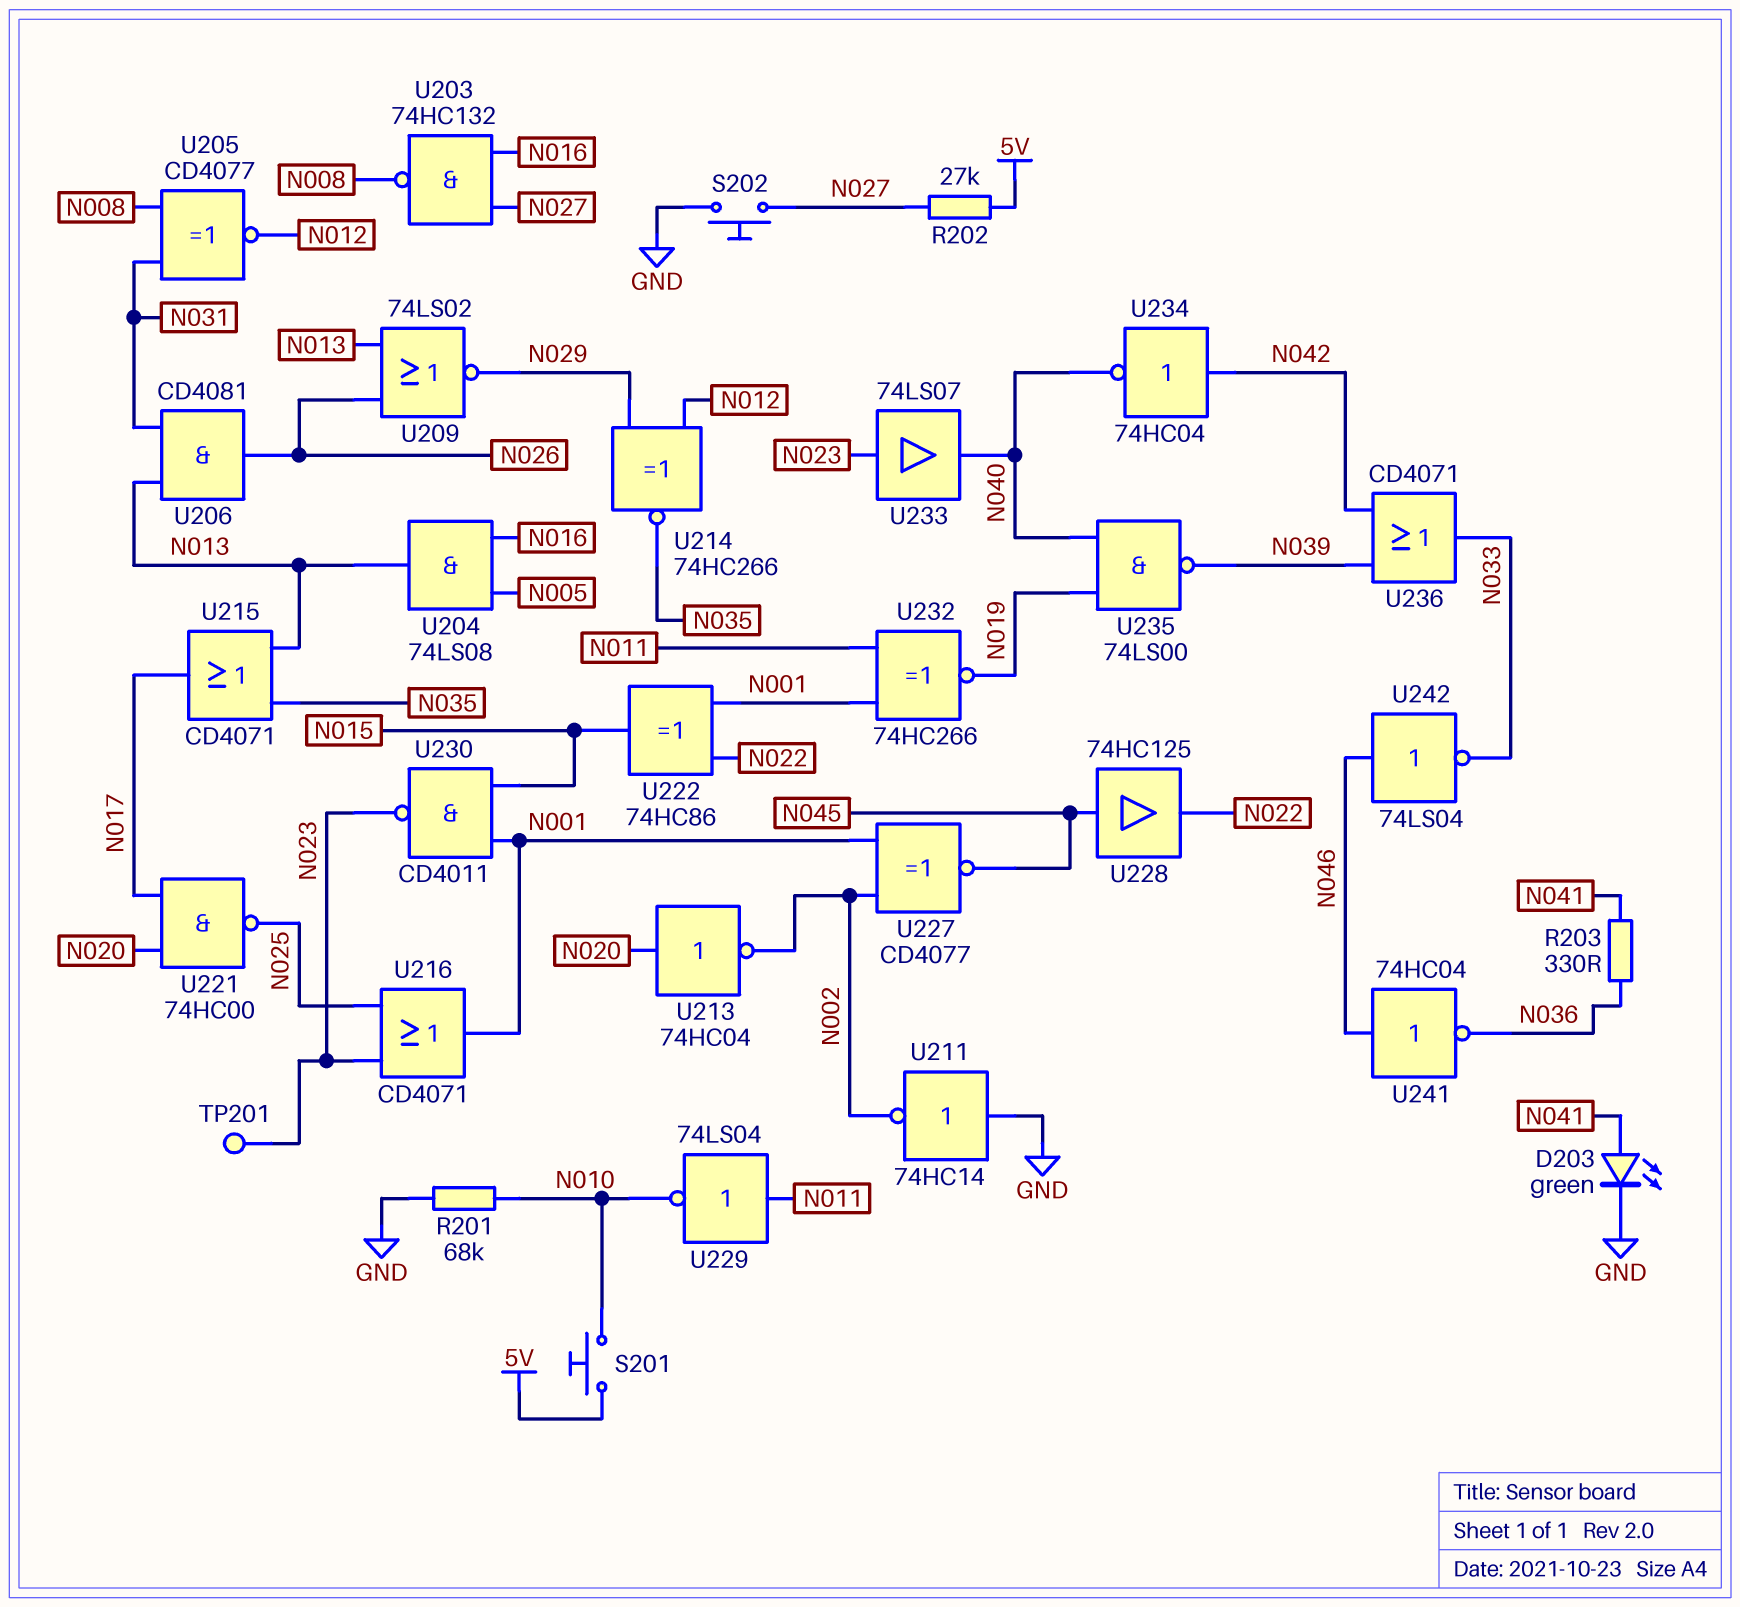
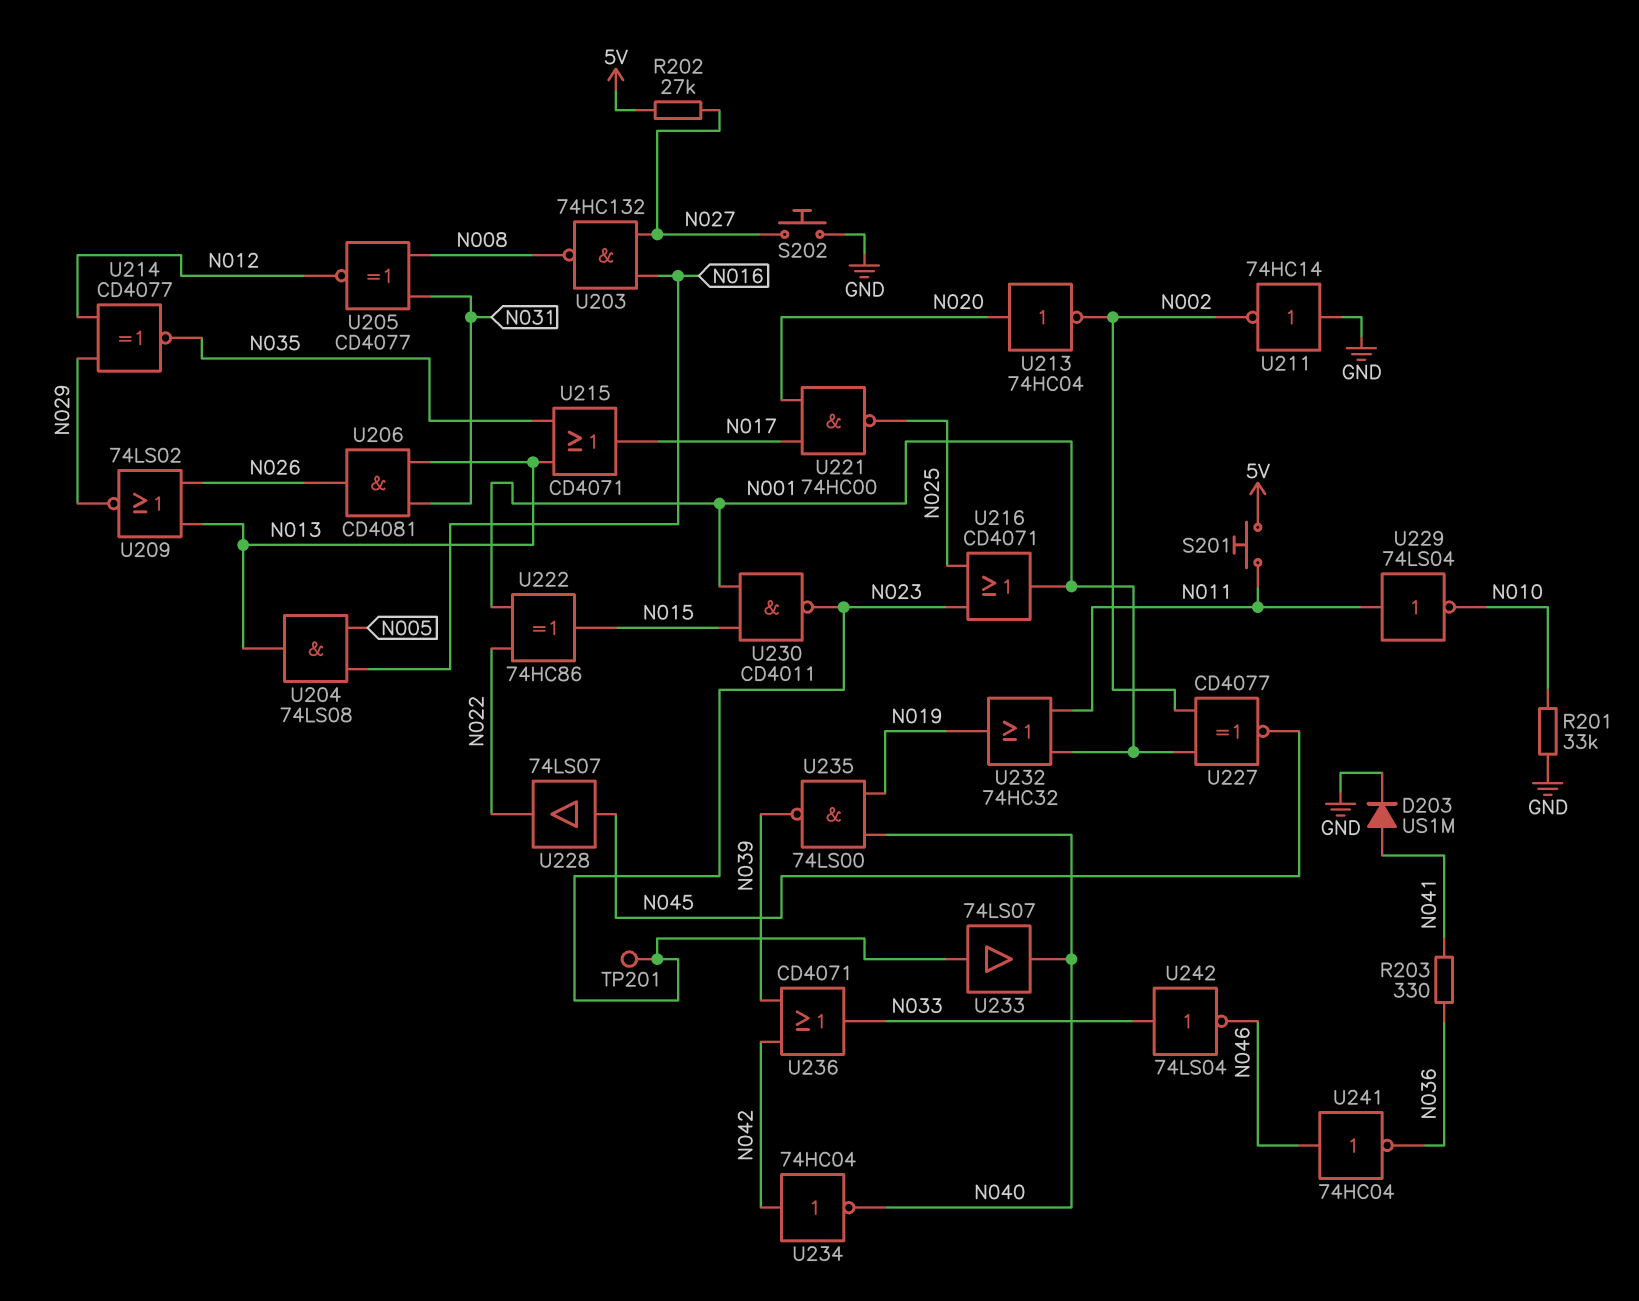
D203: LED green (A N041, K GND) -> diode US1M (A N041, K GND)
R201: 68k (GND, N010) -> 33k (GND, N010)
S201: button (5V, N010) -> button (5V, N011)
U214: XNOR 74HC266 (in N012, in N029, out N035) -> XNOR CD4077 (in N012, in N029, out N035)
U228: buffer 74HC125 (in N045, out N022) -> buffer 74LS07 (in N045, out N022)
U232: XNOR 74HC266 (in N001, in N011, out N019) -> OR 74HC32 (in N001, in N011, out N019)
U242: NOT 74LS04 (in N046, out N033) -> NOT 74LS04 (in N033, out N046)

